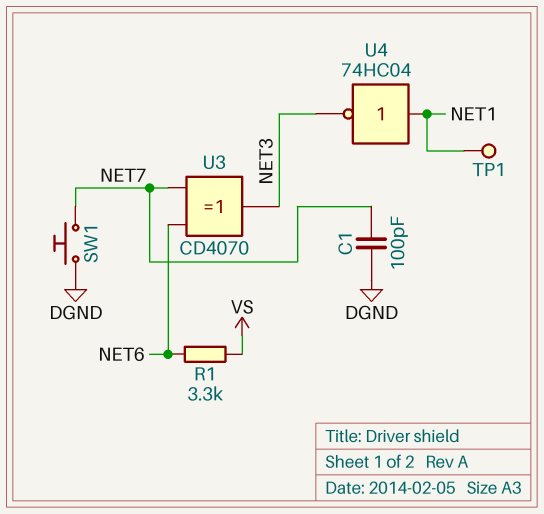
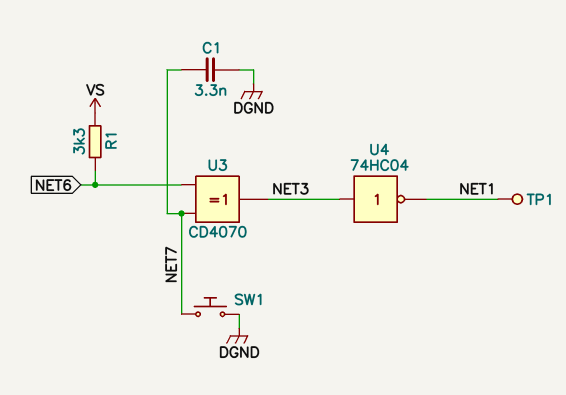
C1: 100pF (DGND, NET7) -> 3.3nF (DGND, NET7)
U4: NOT 74HC04 (in NET1, out NET3) -> NOT 74HC04 (in NET3, out NET1)

